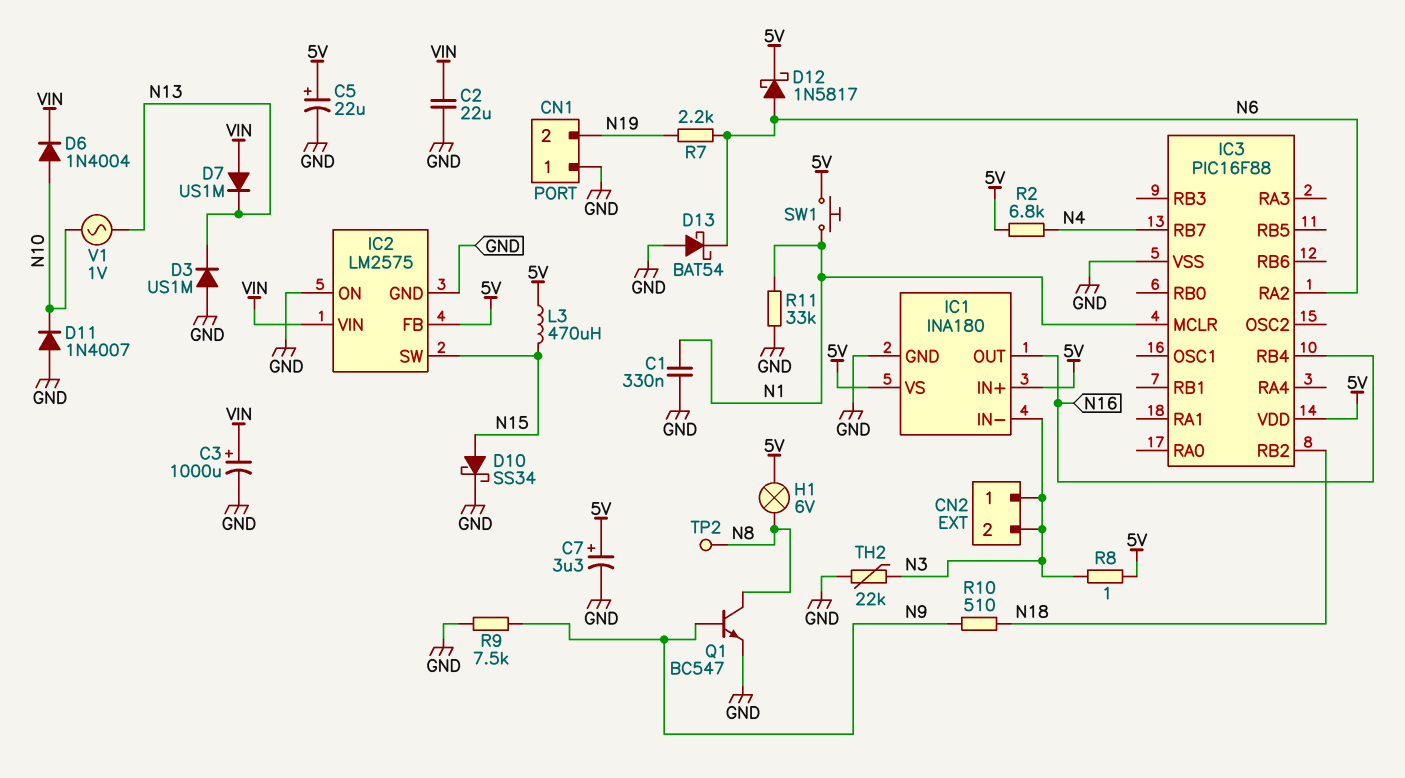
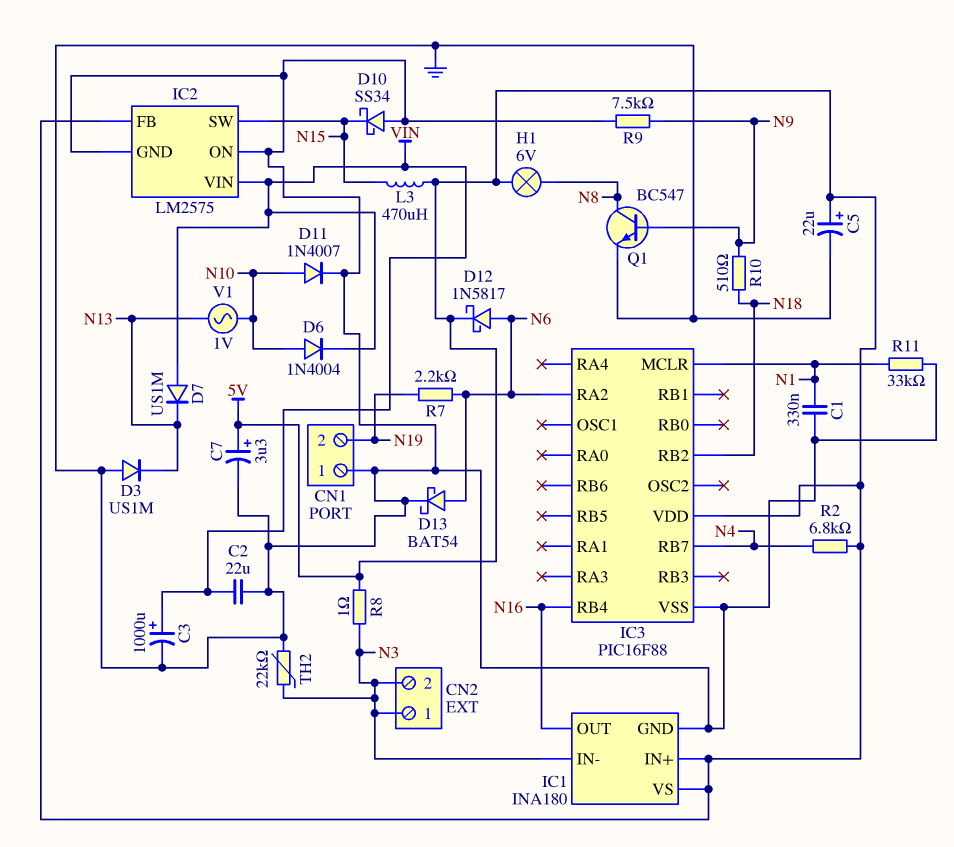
D10: schottky SS34 (A N15, K GND) -> schottky SS34 (A GND, K N15)
D11: diode 1N4007 (A GND, K N10) -> diode 1N4007 (A N10, K GND)
D13: schottky BAT54 (A GND, K N6) -> schottky BAT54 (A N6, K GND)
SW1: button (5V, N1) -> none
TP2: test point (N8) -> none

